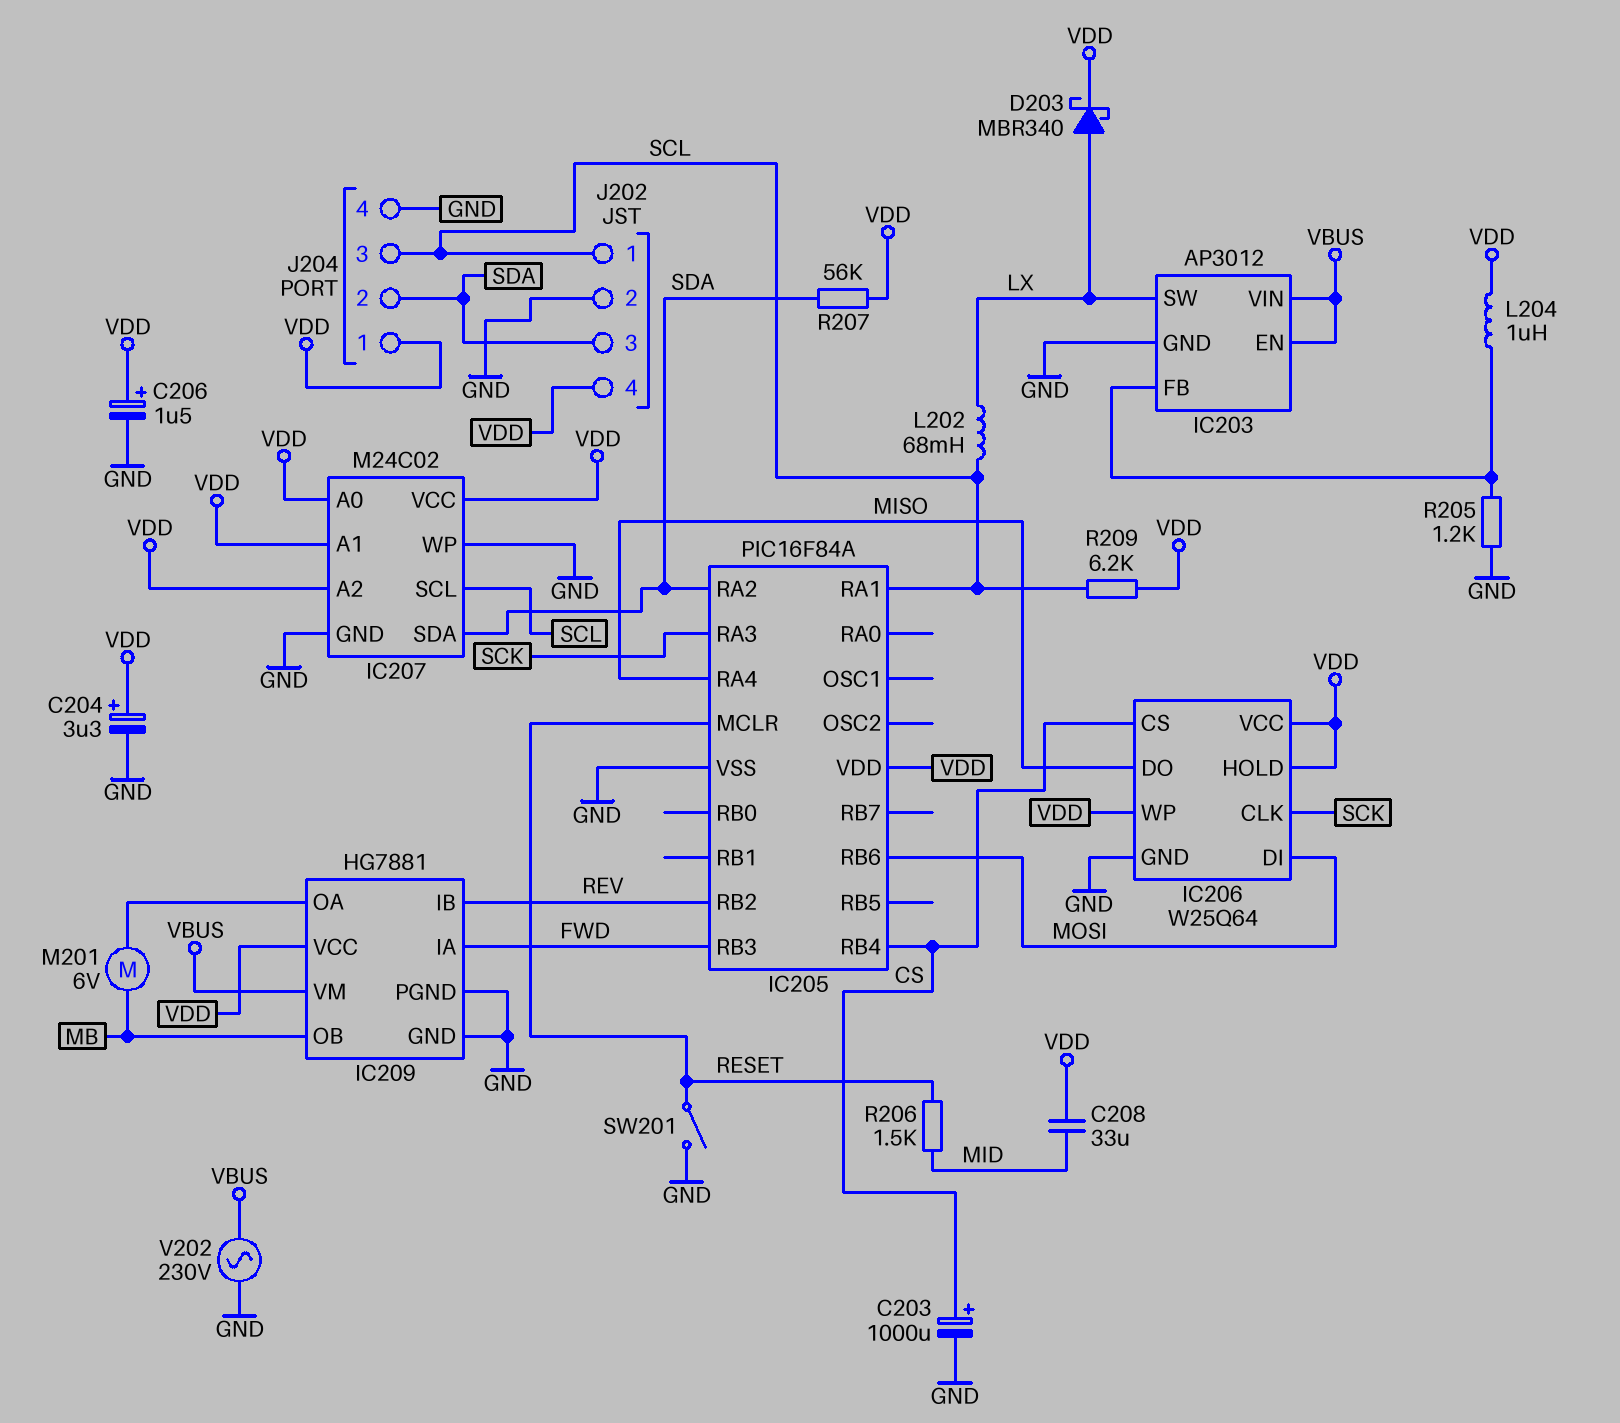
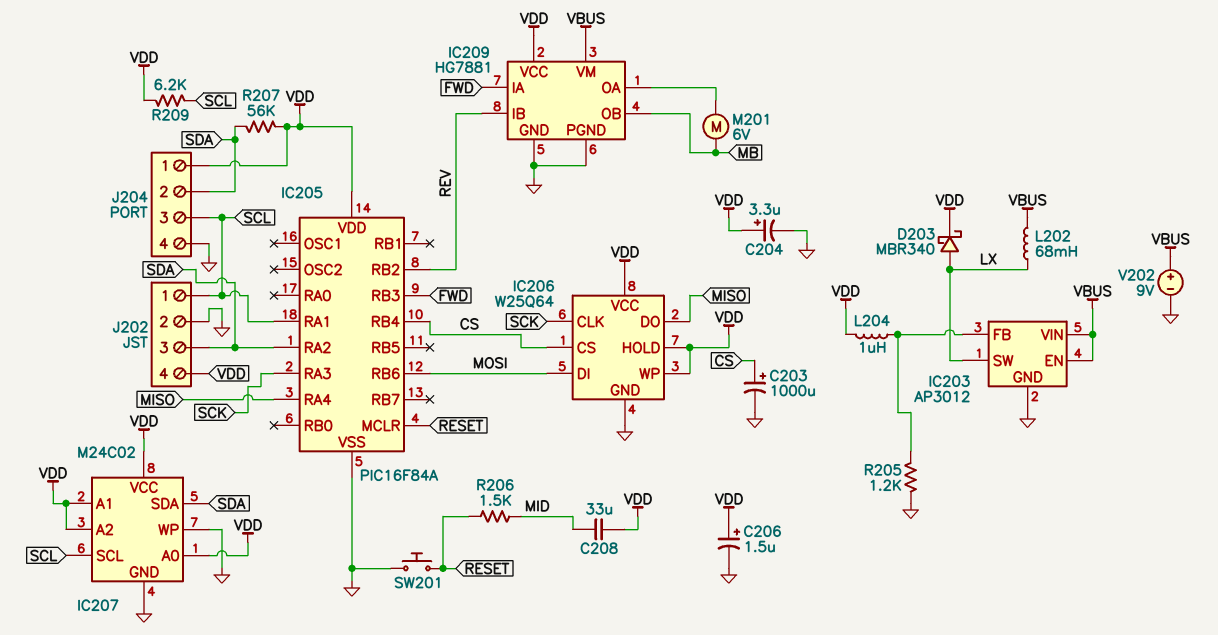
L202: 68mH (LX, SCL) -> 68mH (LX, VBUS)
SW201: switch (GND, RESET) -> button (GND, RESET)
V202: AC 230V (GND, VBUS) -> 9V (plus VBUS, minus GND)

